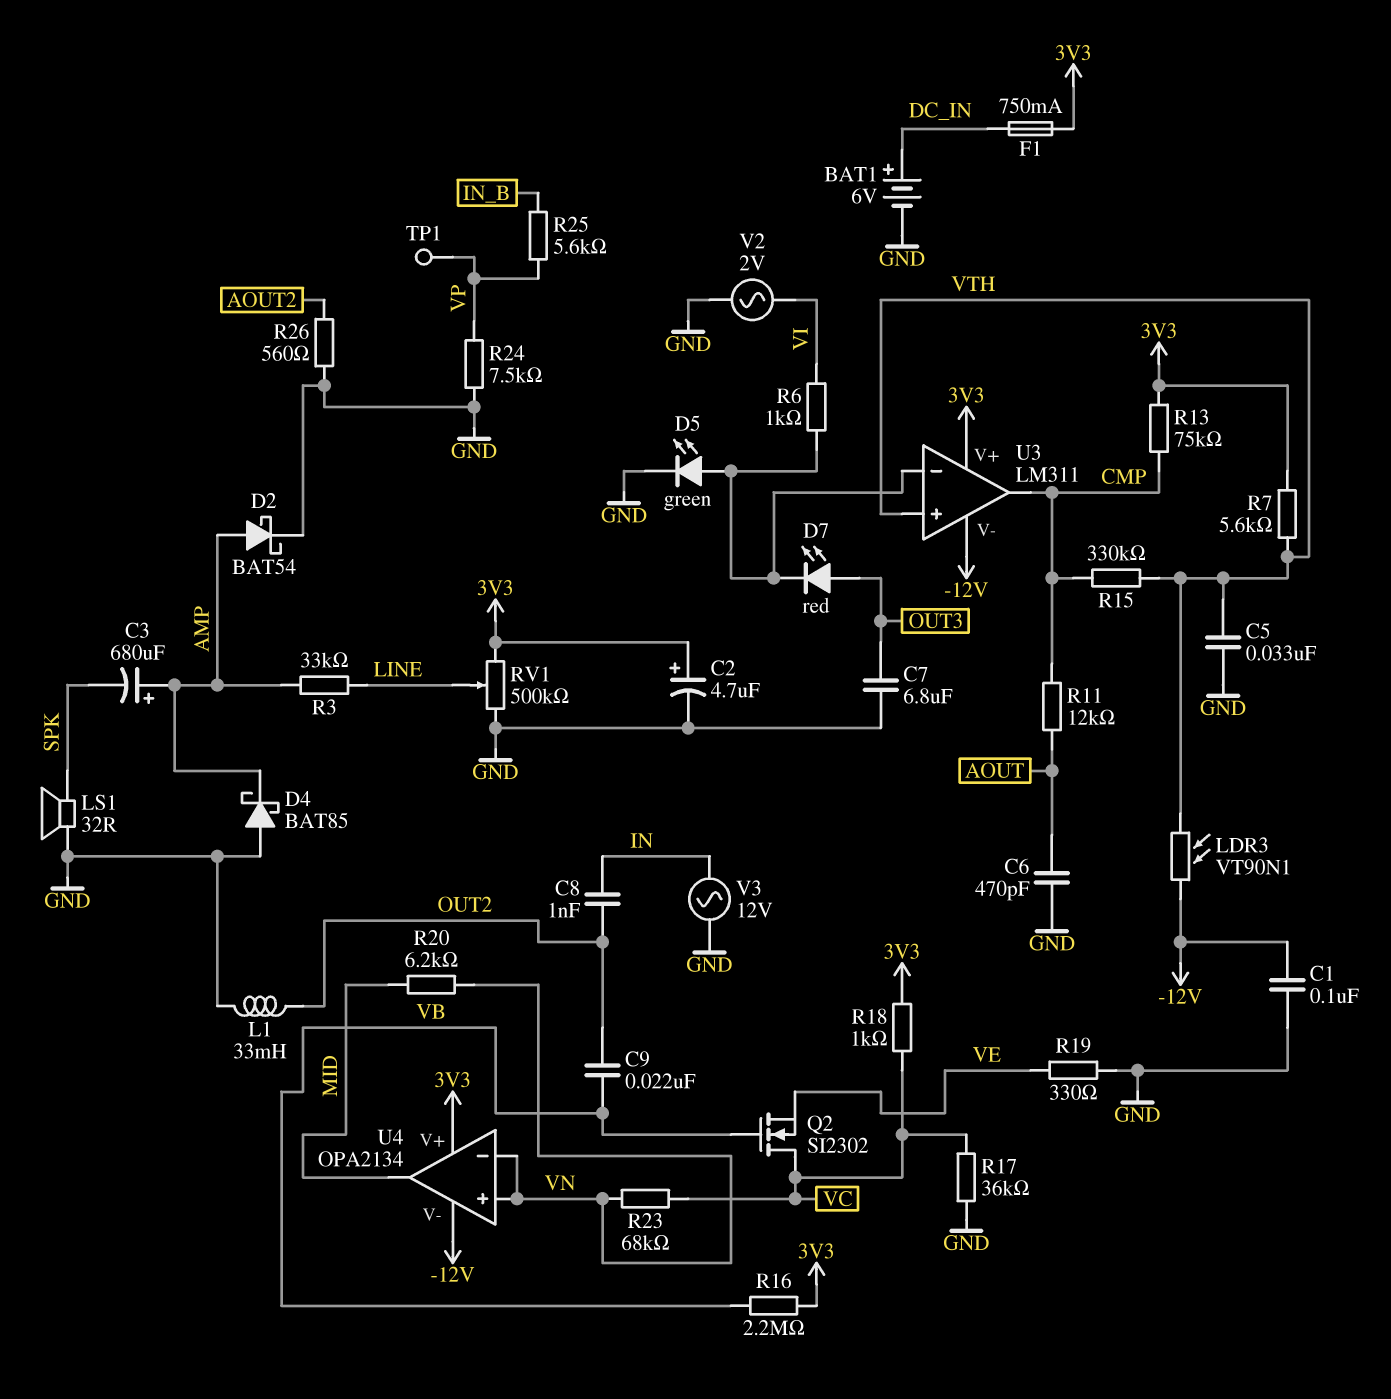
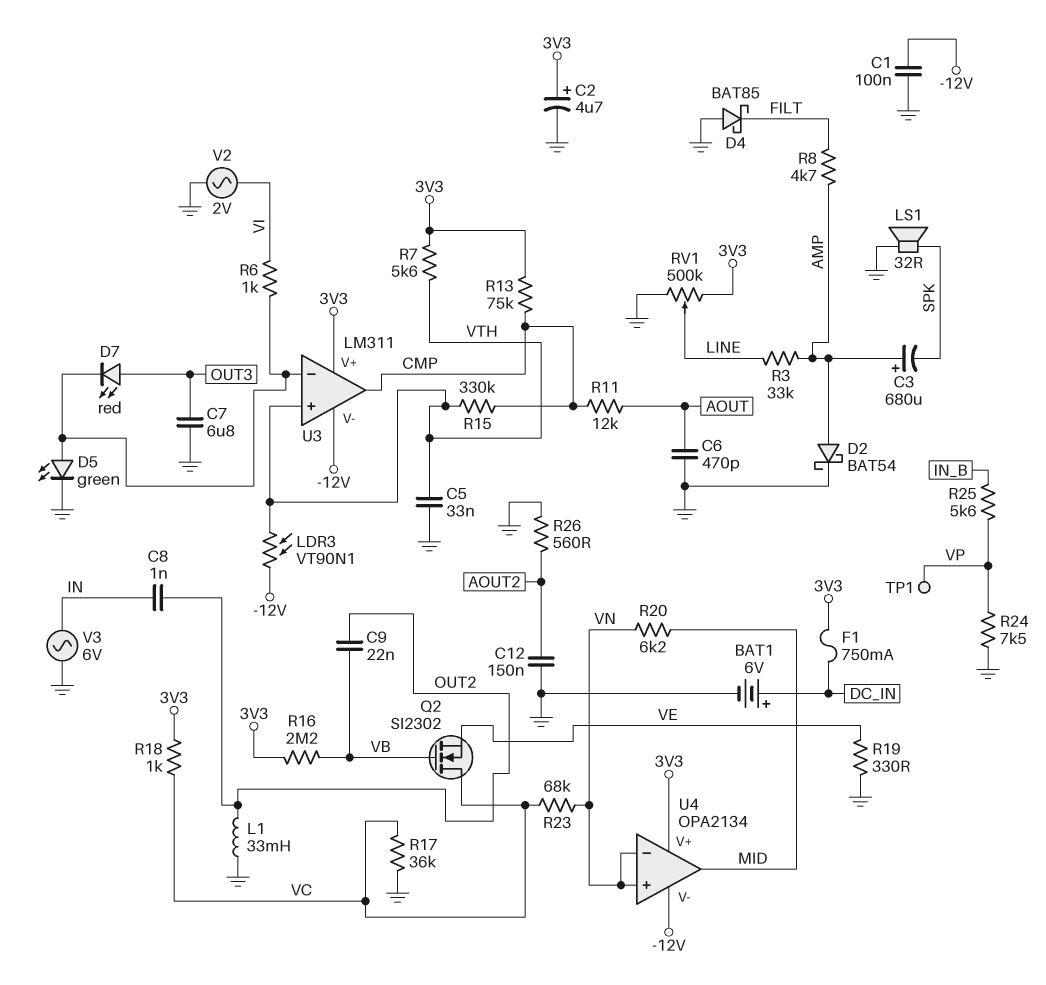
C12: none -> 150nF (AOUT2, GND)
D4: schottky BAT85 (A GND, K AMP) -> schottky BAT85 (A GND, K FILT)
R8: none -> 4.7k (AMP, FILT)
V3: AC 12V (GND, IN) -> AC 6V (GND, IN)

